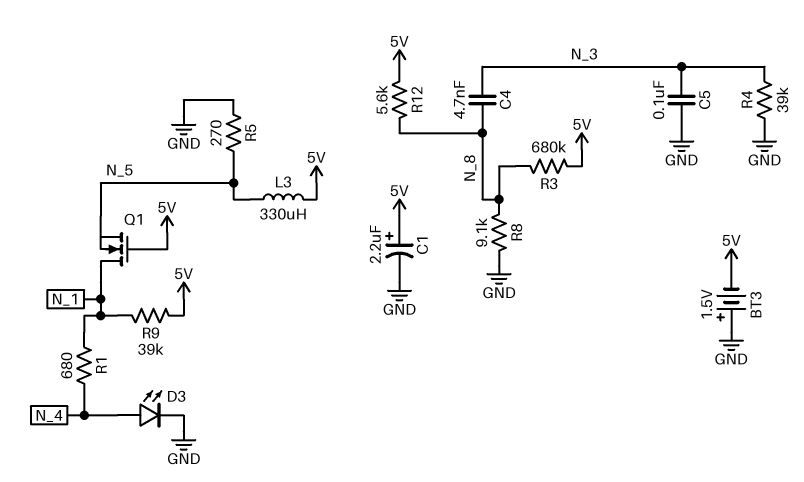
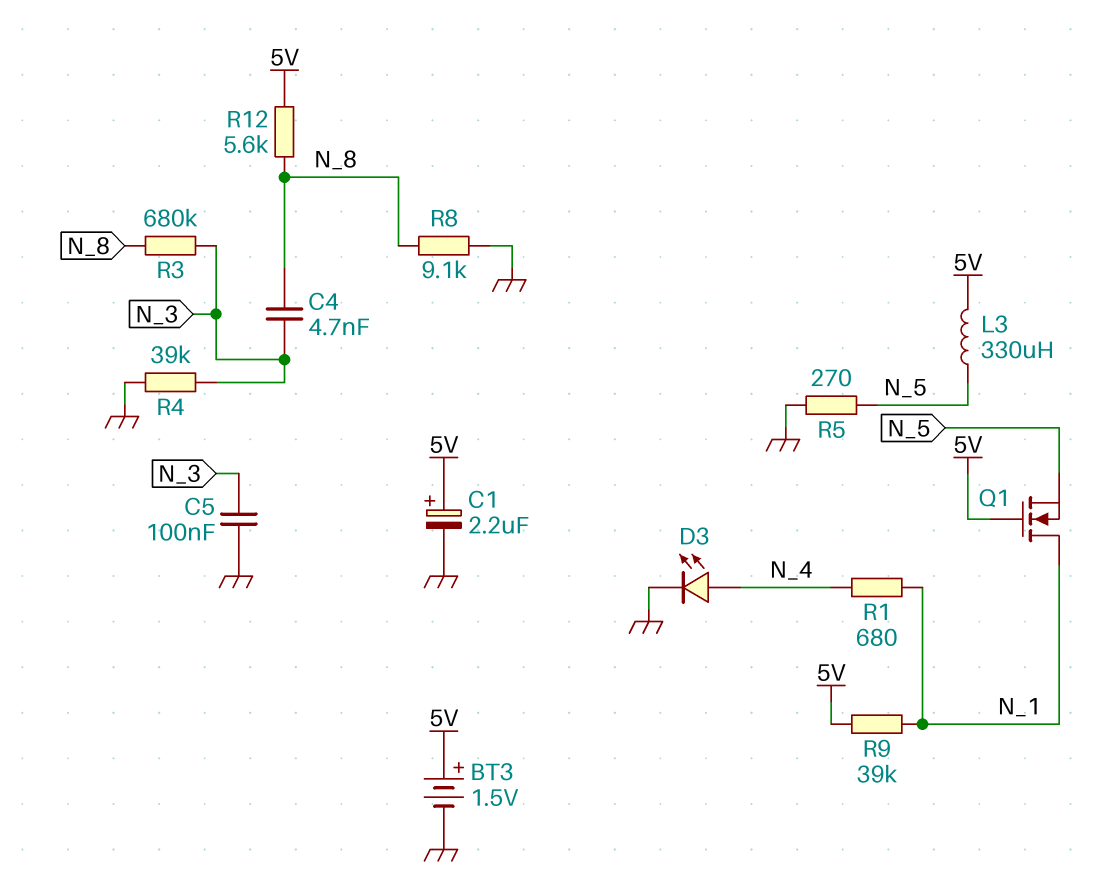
BT3: 1.5V (plus GND, minus 5V) -> 1.5V (plus 5V, minus GND)
R3: 680k (5V, N_8) -> 680k (N_3, N_8)

